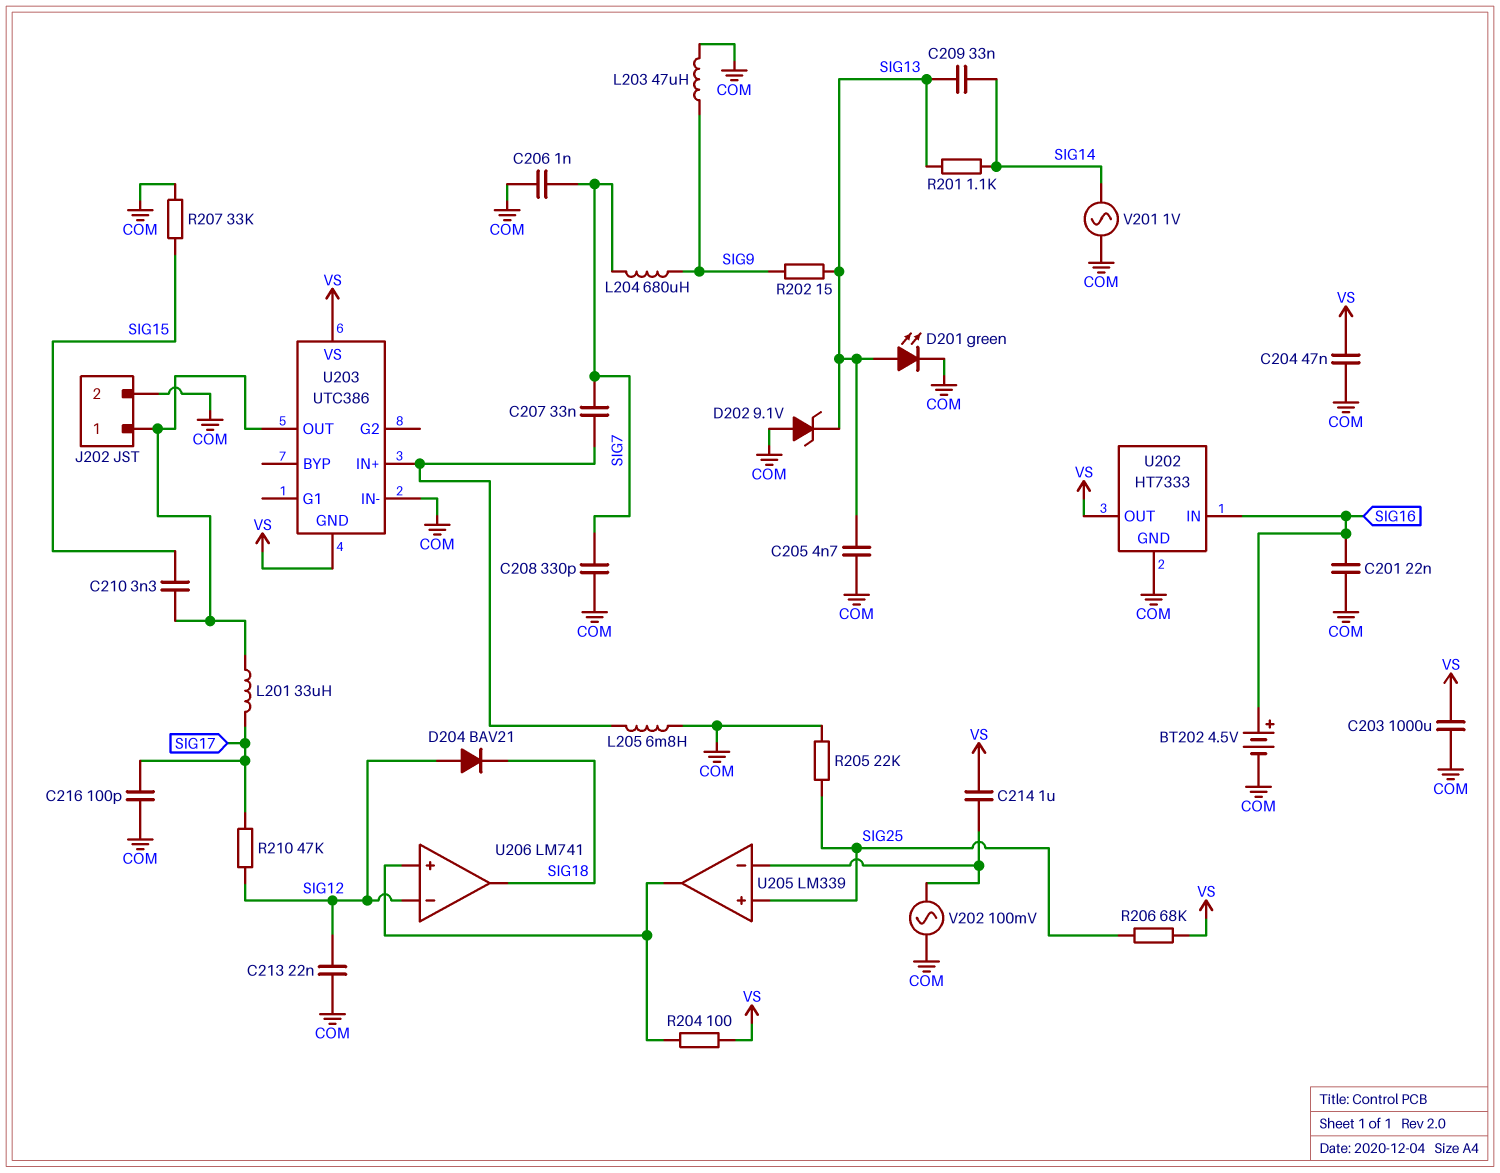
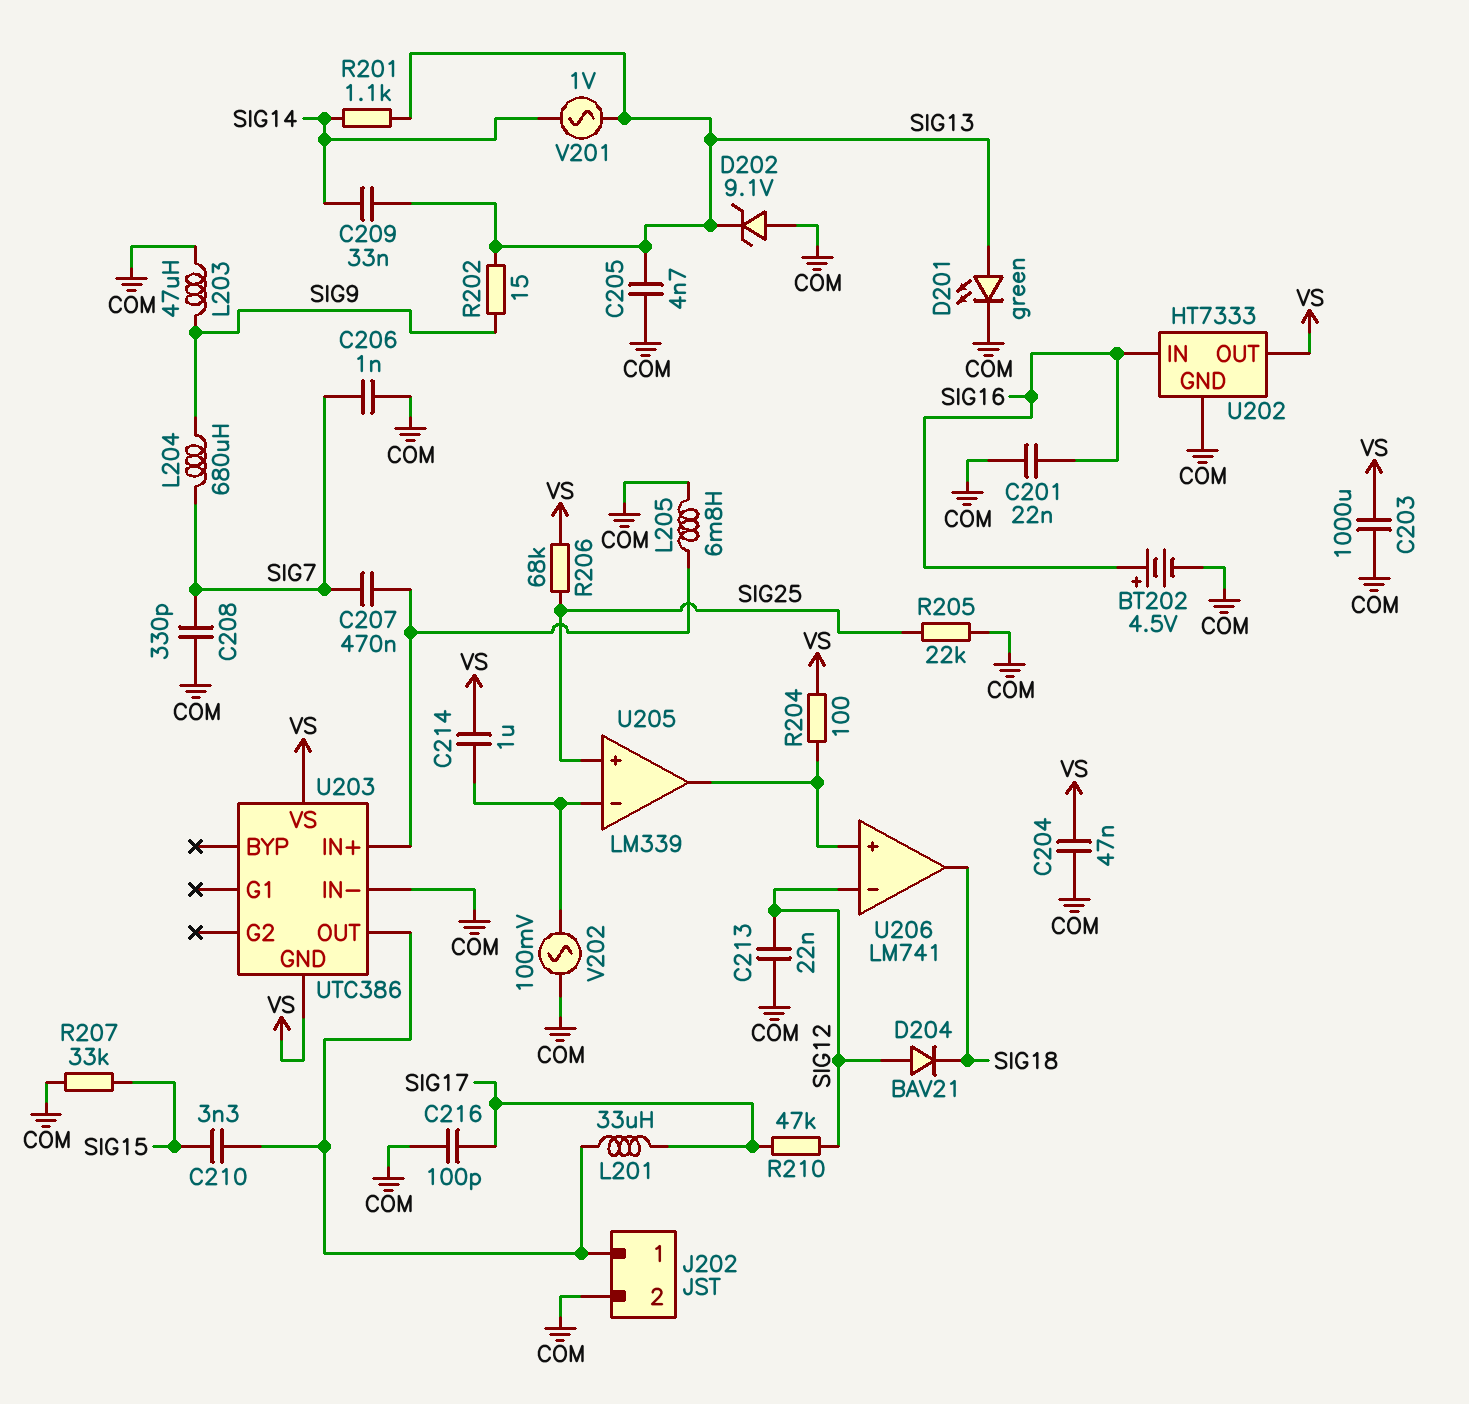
C207: 33nF (SIG7, U203/IN+) -> 470nF (SIG7, U203/IN+)
V201: AC 1V (COM, SIG14) -> AC 1V (SIG13, SIG14)

